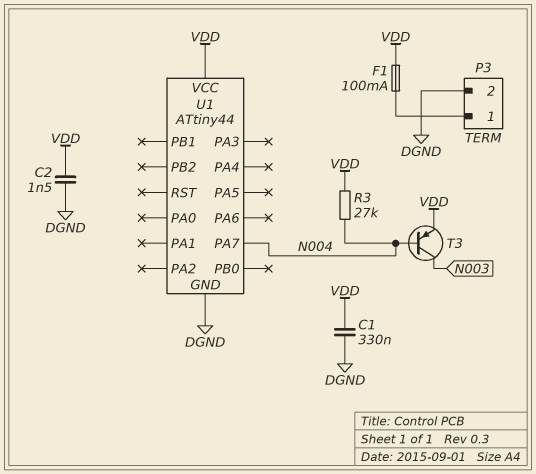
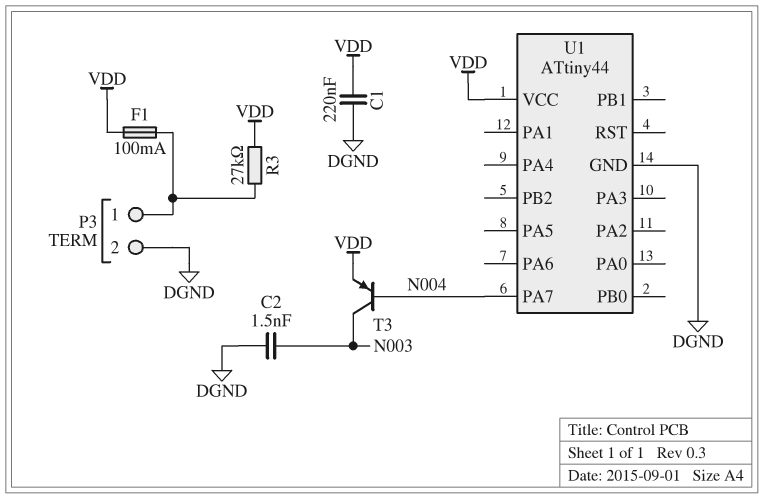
C1: 330nF (DGND, VDD) -> 220nF (DGND, VDD)
C2: 1.5nF (DGND, VDD) -> 1.5nF (DGND, N003)
R3: 27k (N004, VDD) -> 27k (P3/1, VDD)

